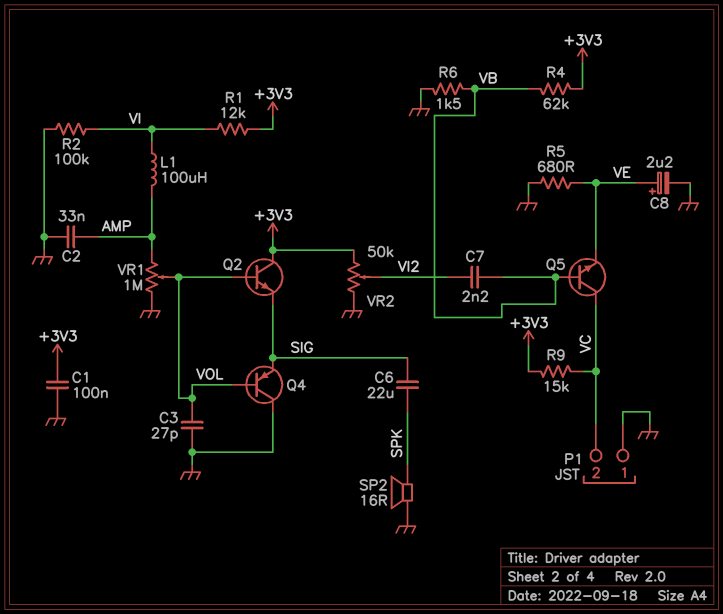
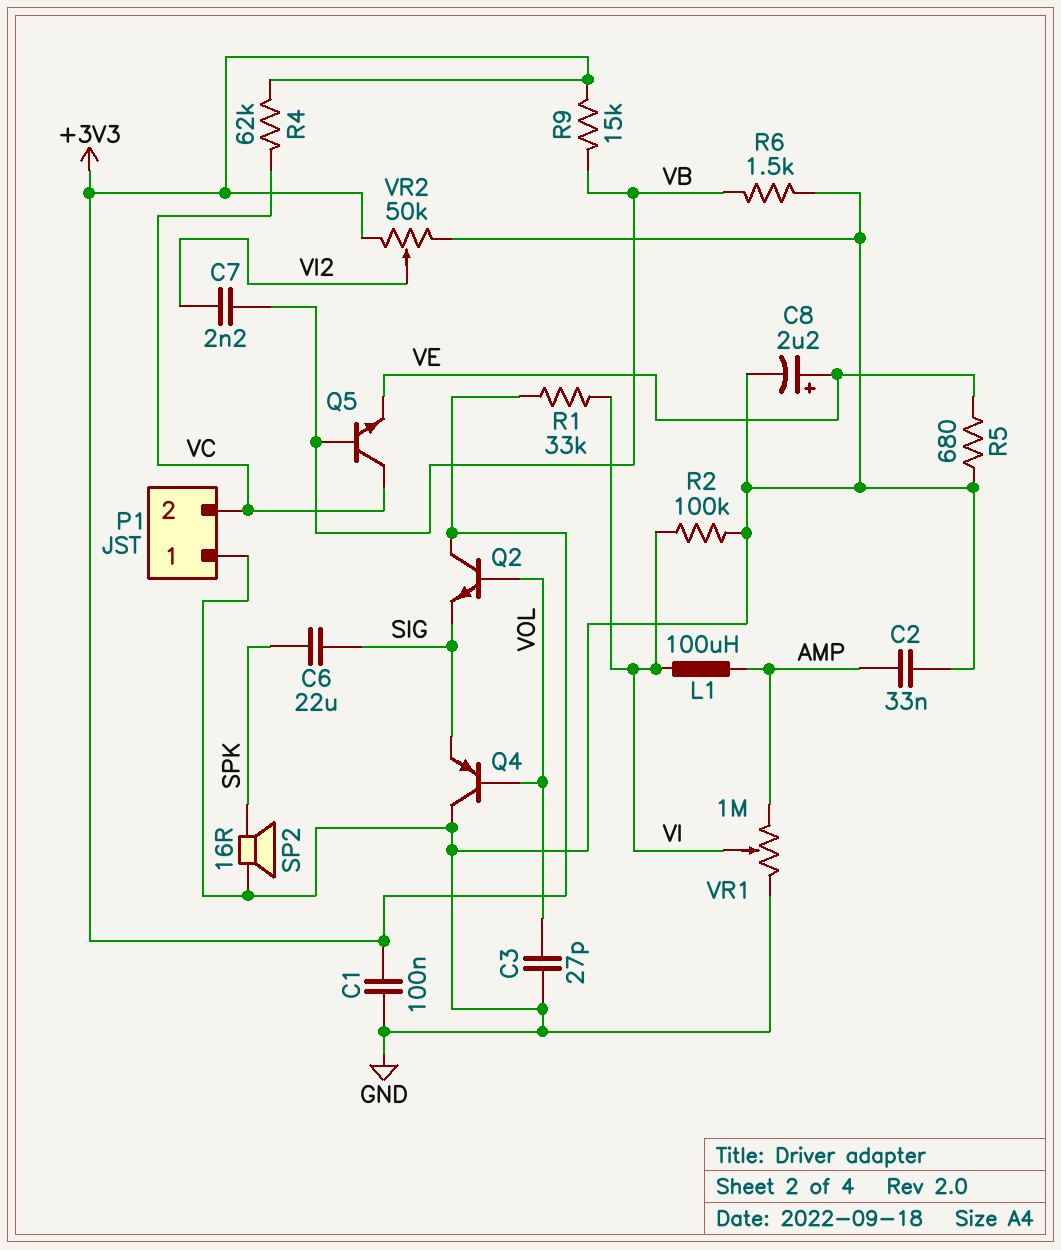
R1: 12k (+3V3, VI) -> 33k (+3V3, VI)
R4: 62k (+3V3, VB) -> 62k (+3V3, VC)
R9: 15k (+3V3, VC) -> 15k (+3V3, VB)
VR1: 1M (AMP, GND, wiper VOL) -> 1M (AMP, GND, wiper VI)

